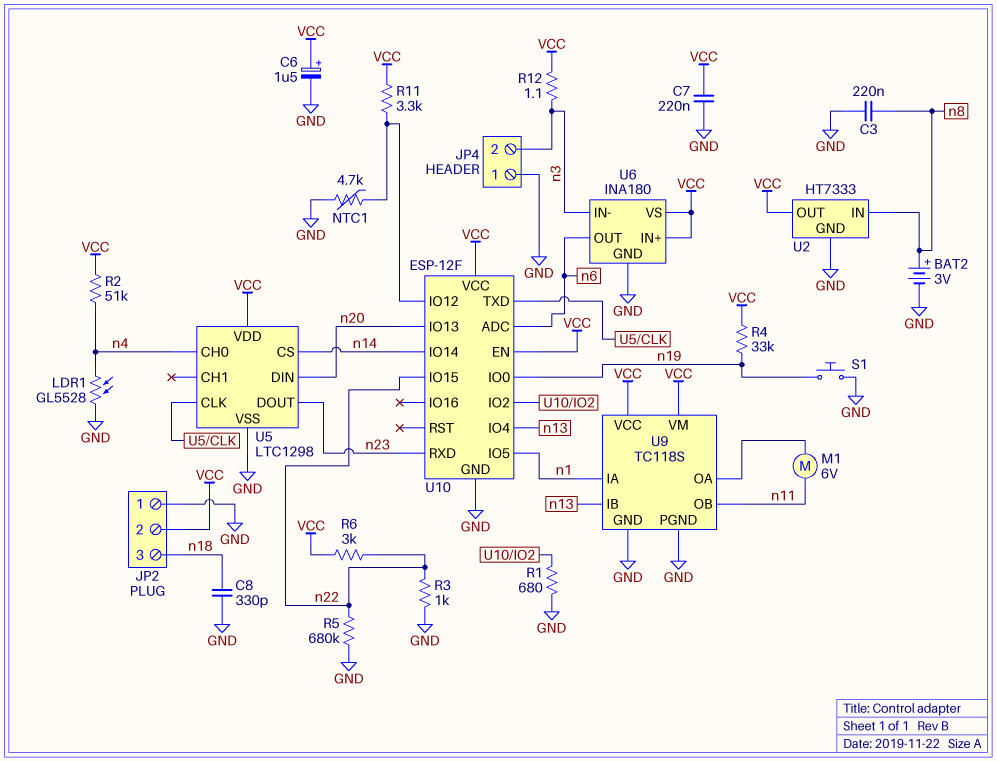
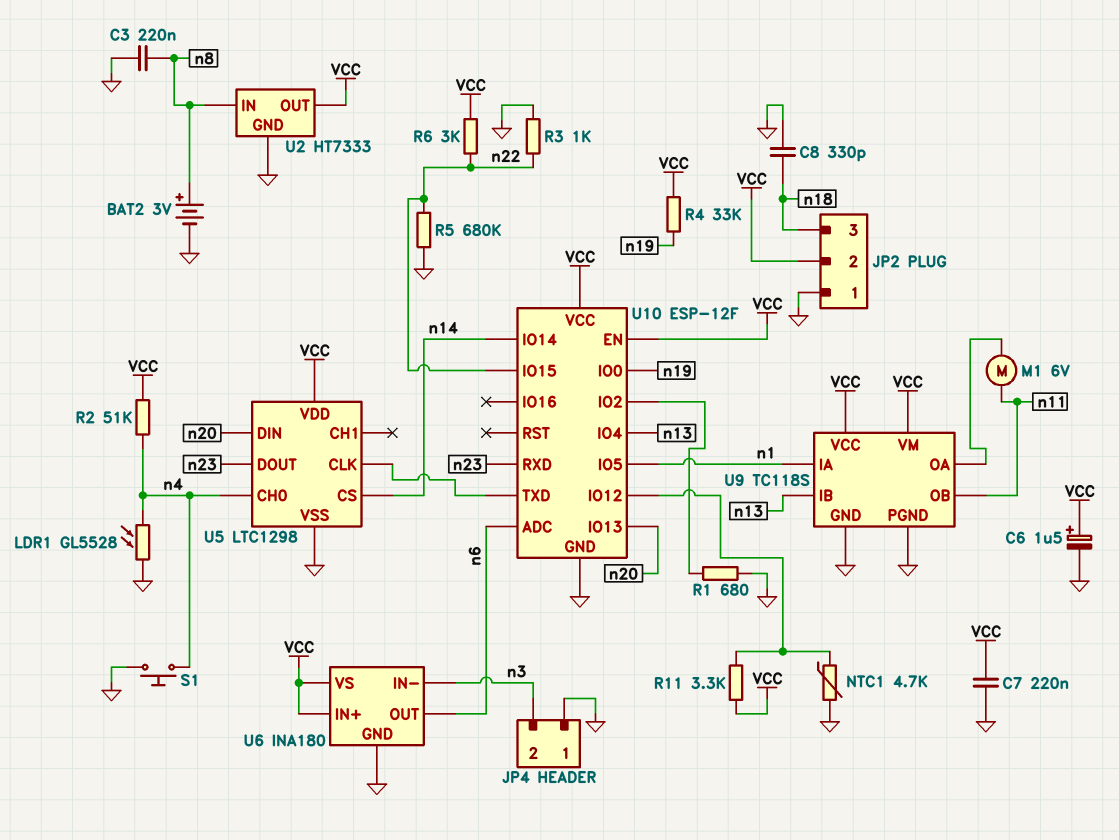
R12: 1.1 (VCC, n3) -> none
S1: button (GND, n19) -> button (GND, n4)

